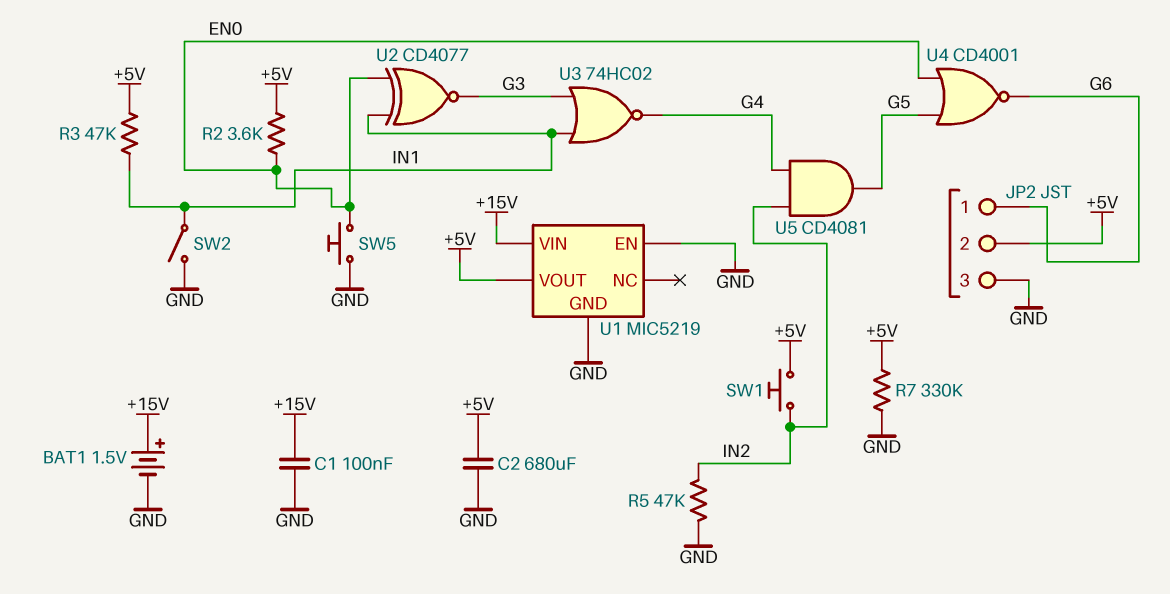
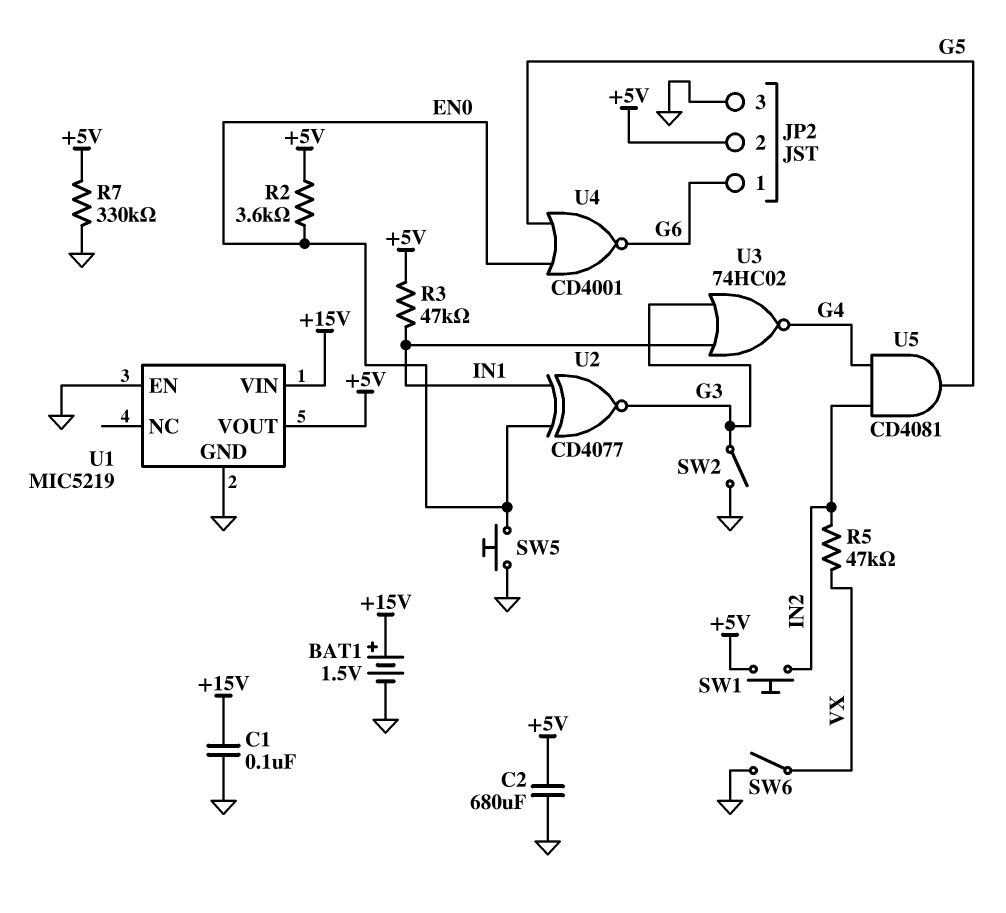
R5: 47k (GND, IN2) -> 47k (IN2, VX)
SW2: switch (GND, IN1) -> switch (G3, GND)
SW6: none -> switch (GND, VX)

